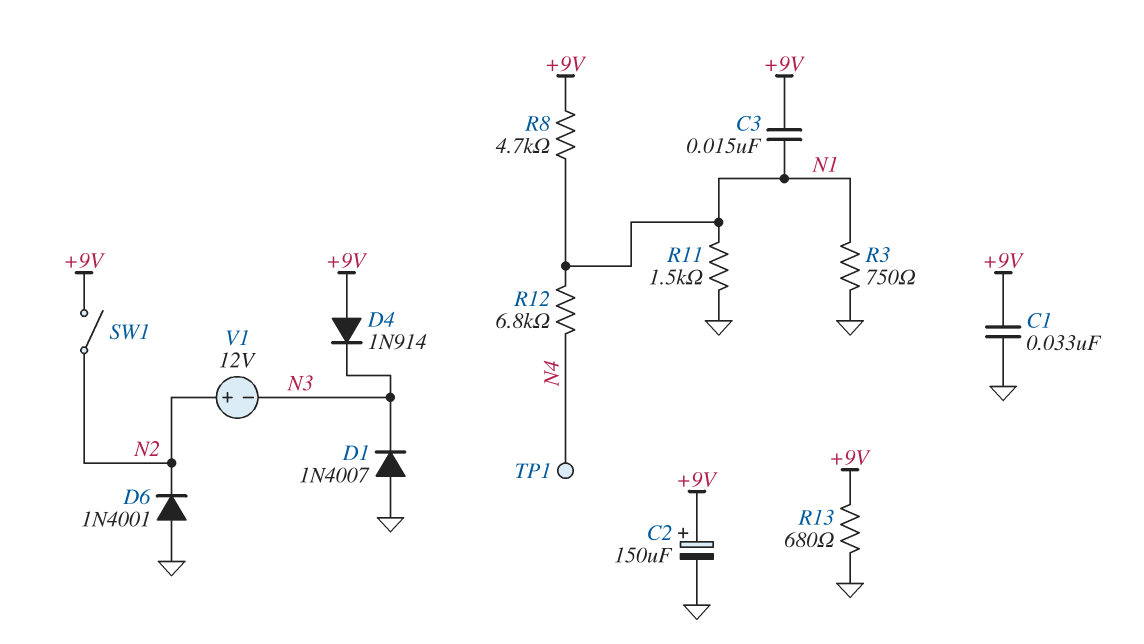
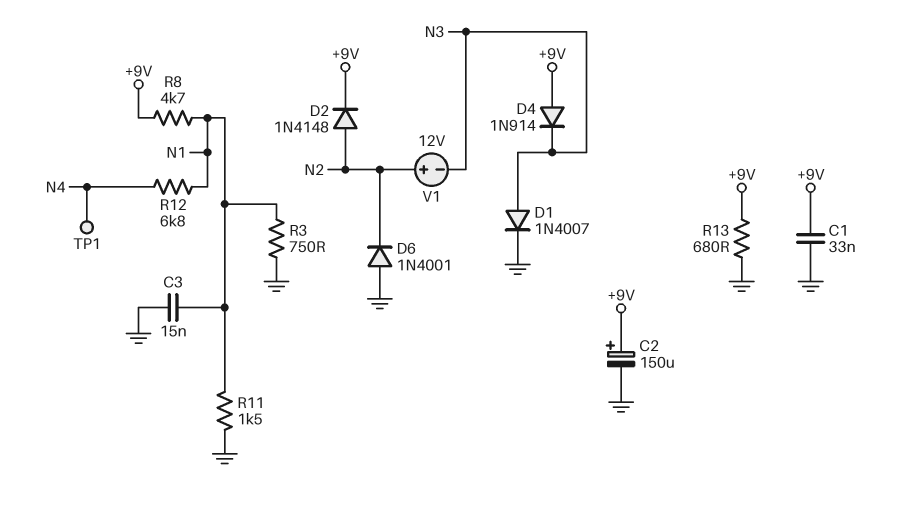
C3: 15nF (+9V, N1) -> 15nF (GND, N1)
D1: diode 1N4007 (A GND, K N3) -> diode 1N4007 (A N3, K GND)
D2: none -> diode 1N4148 (A N2, K +9V)
SW1: switch (+9V, N2) -> none

